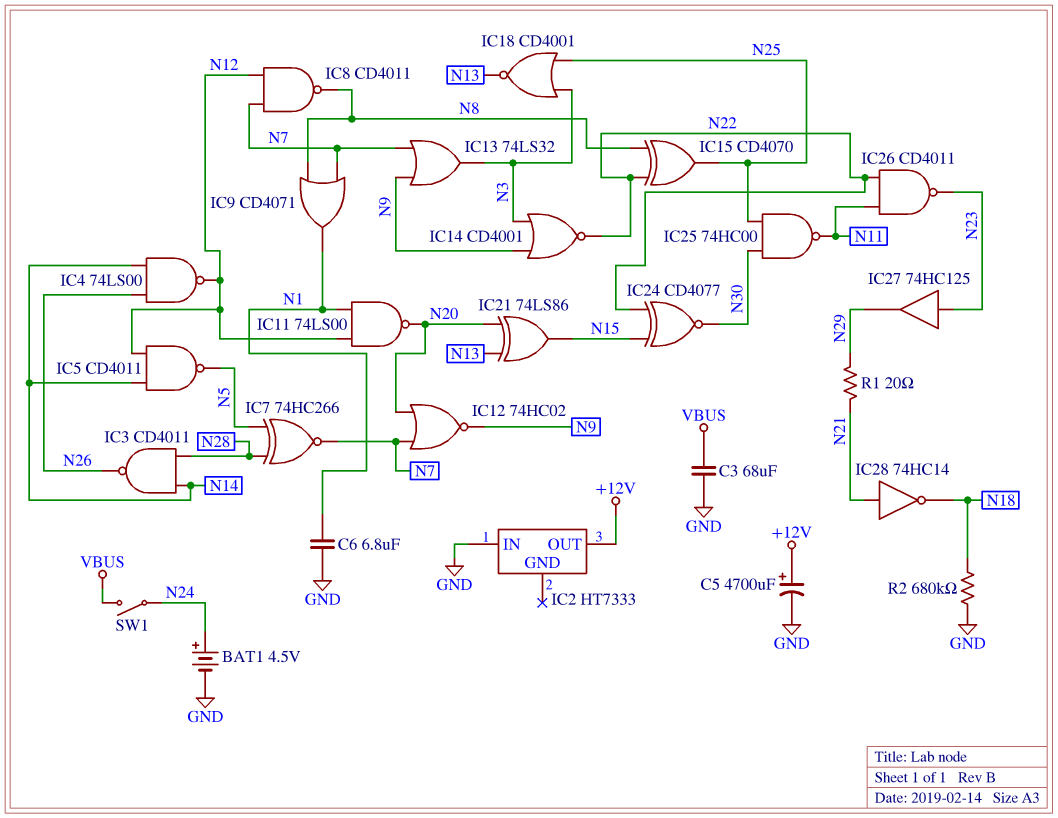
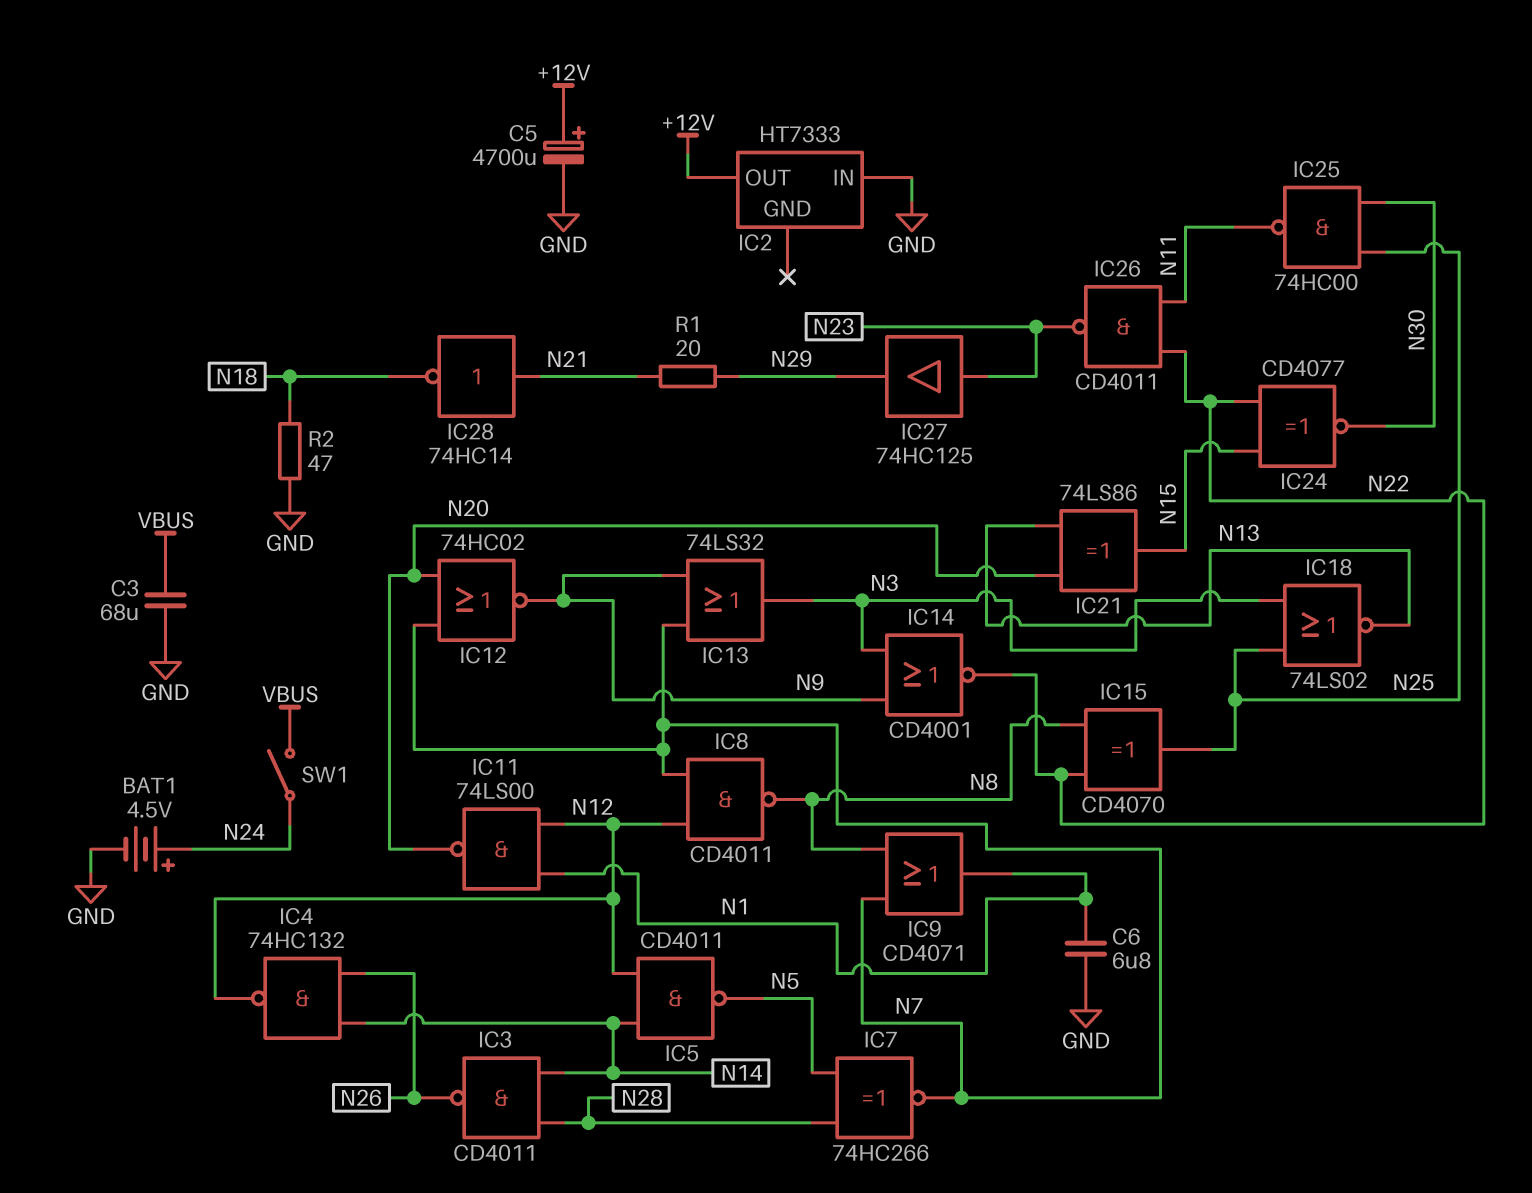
IC4: NAND 74LS00 (in N14, in N26, out N12) -> NAND 74HC132 (in N14, in N26, out N12)
IC18: NOR CD4001 (in N3, in N25, out N13) -> NOR 74LS02 (in N3, in N25, out N13)
R2: 680k (GND, N18) -> 47 (GND, N18)

